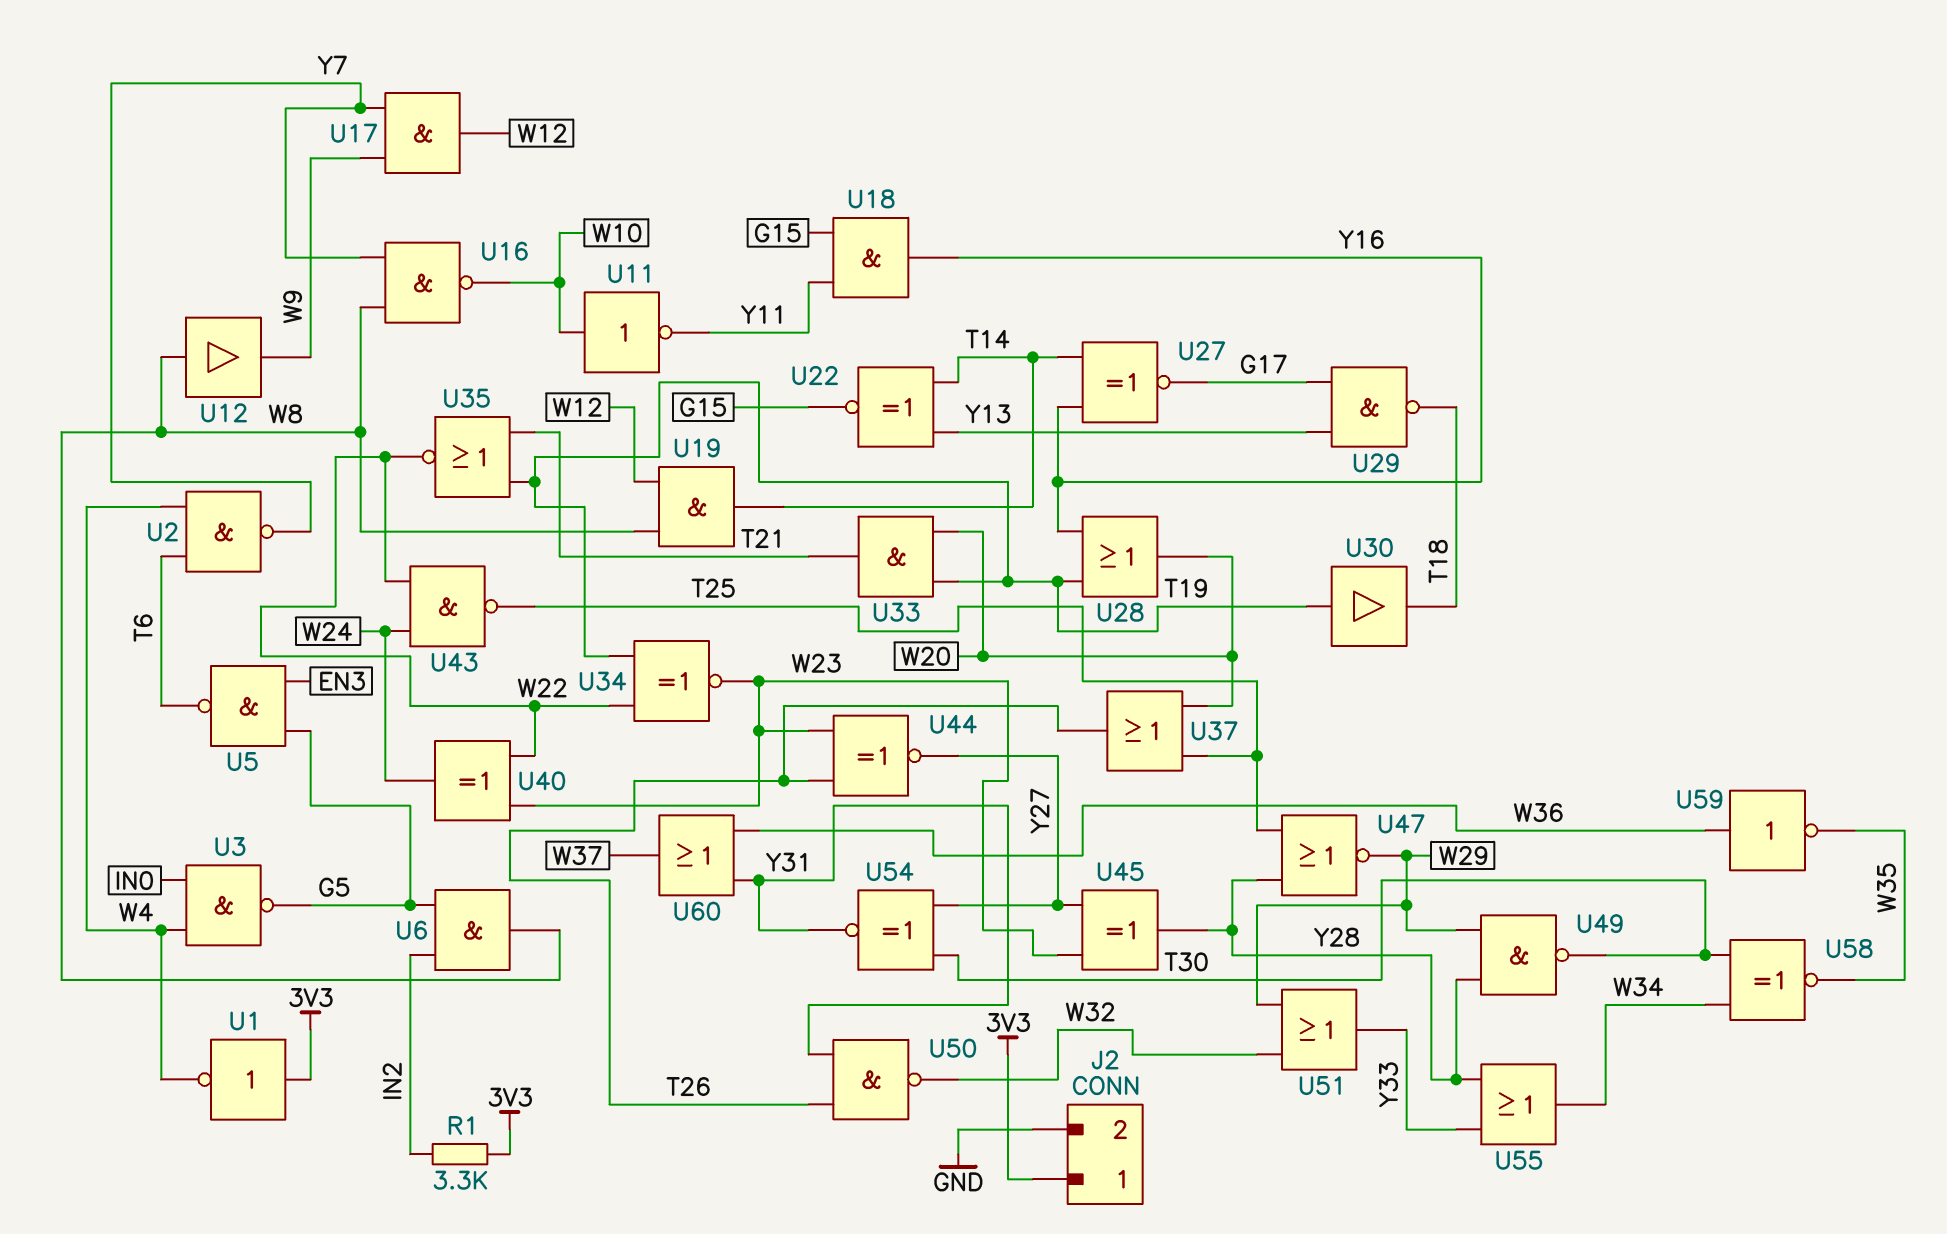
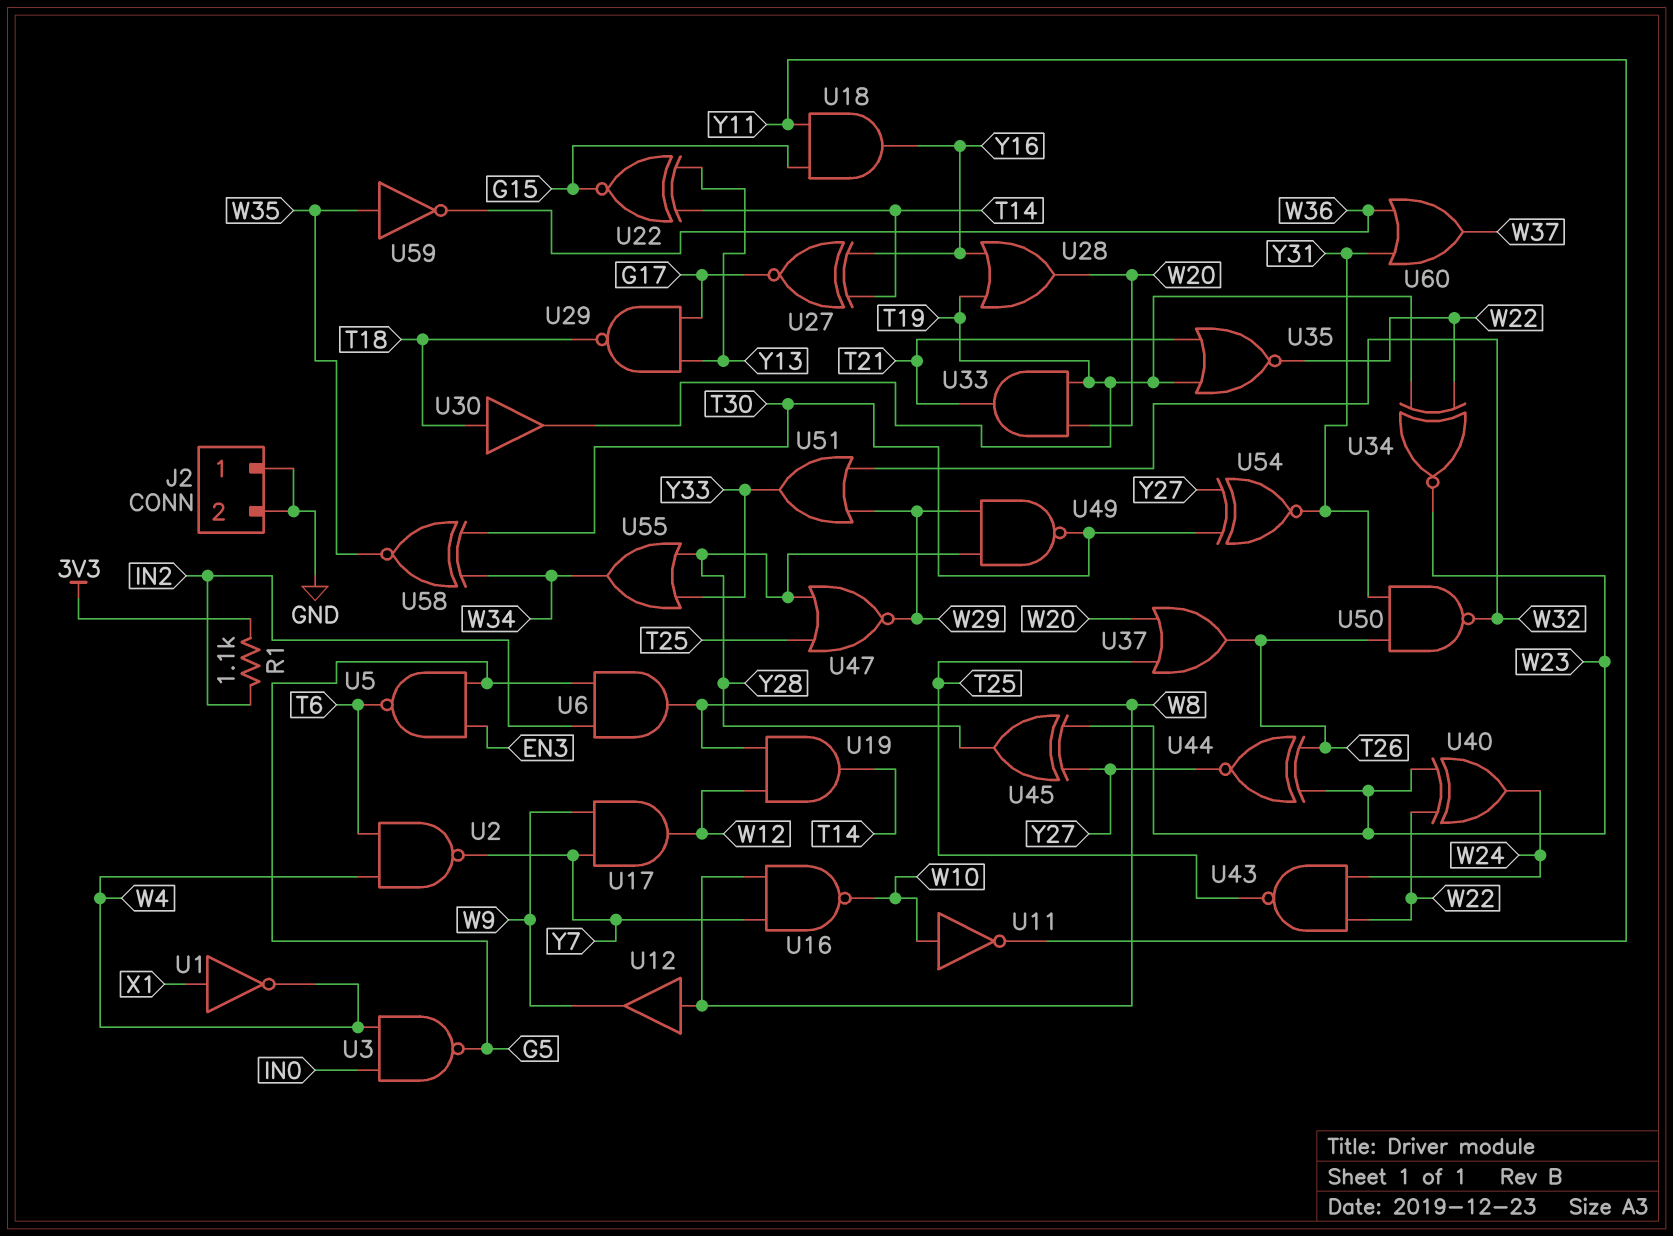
J2 pin 1: 3V3 -> GND
R1: 3.3k (3V3, IN2) -> 1.1k (3V3, IN2)
U1: NOT (in 3V3, out W4) -> NOT (in X1, out W4)
U30: buffer (in T19, out T18) -> buffer (in T18, out T19)
U59: NOT (in W36, out W35) -> NOT (in W35, out W36)

